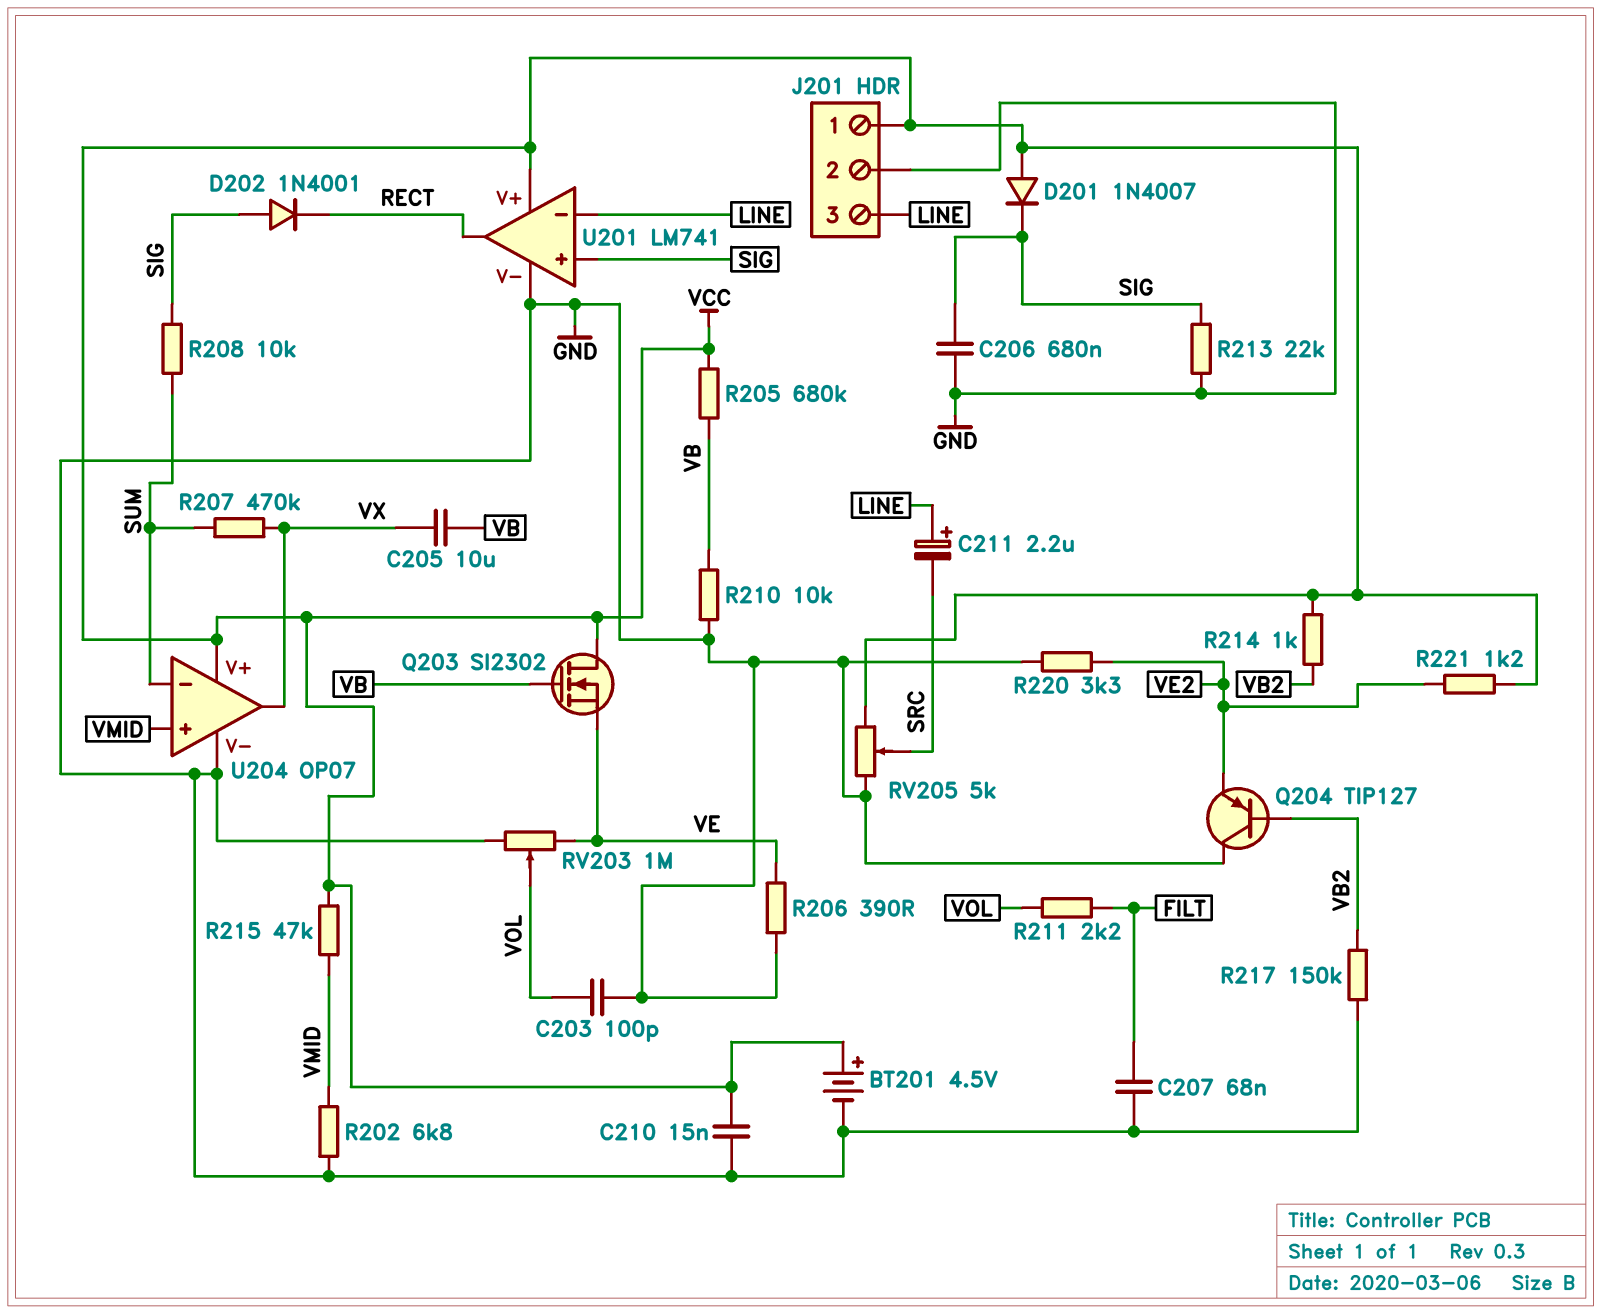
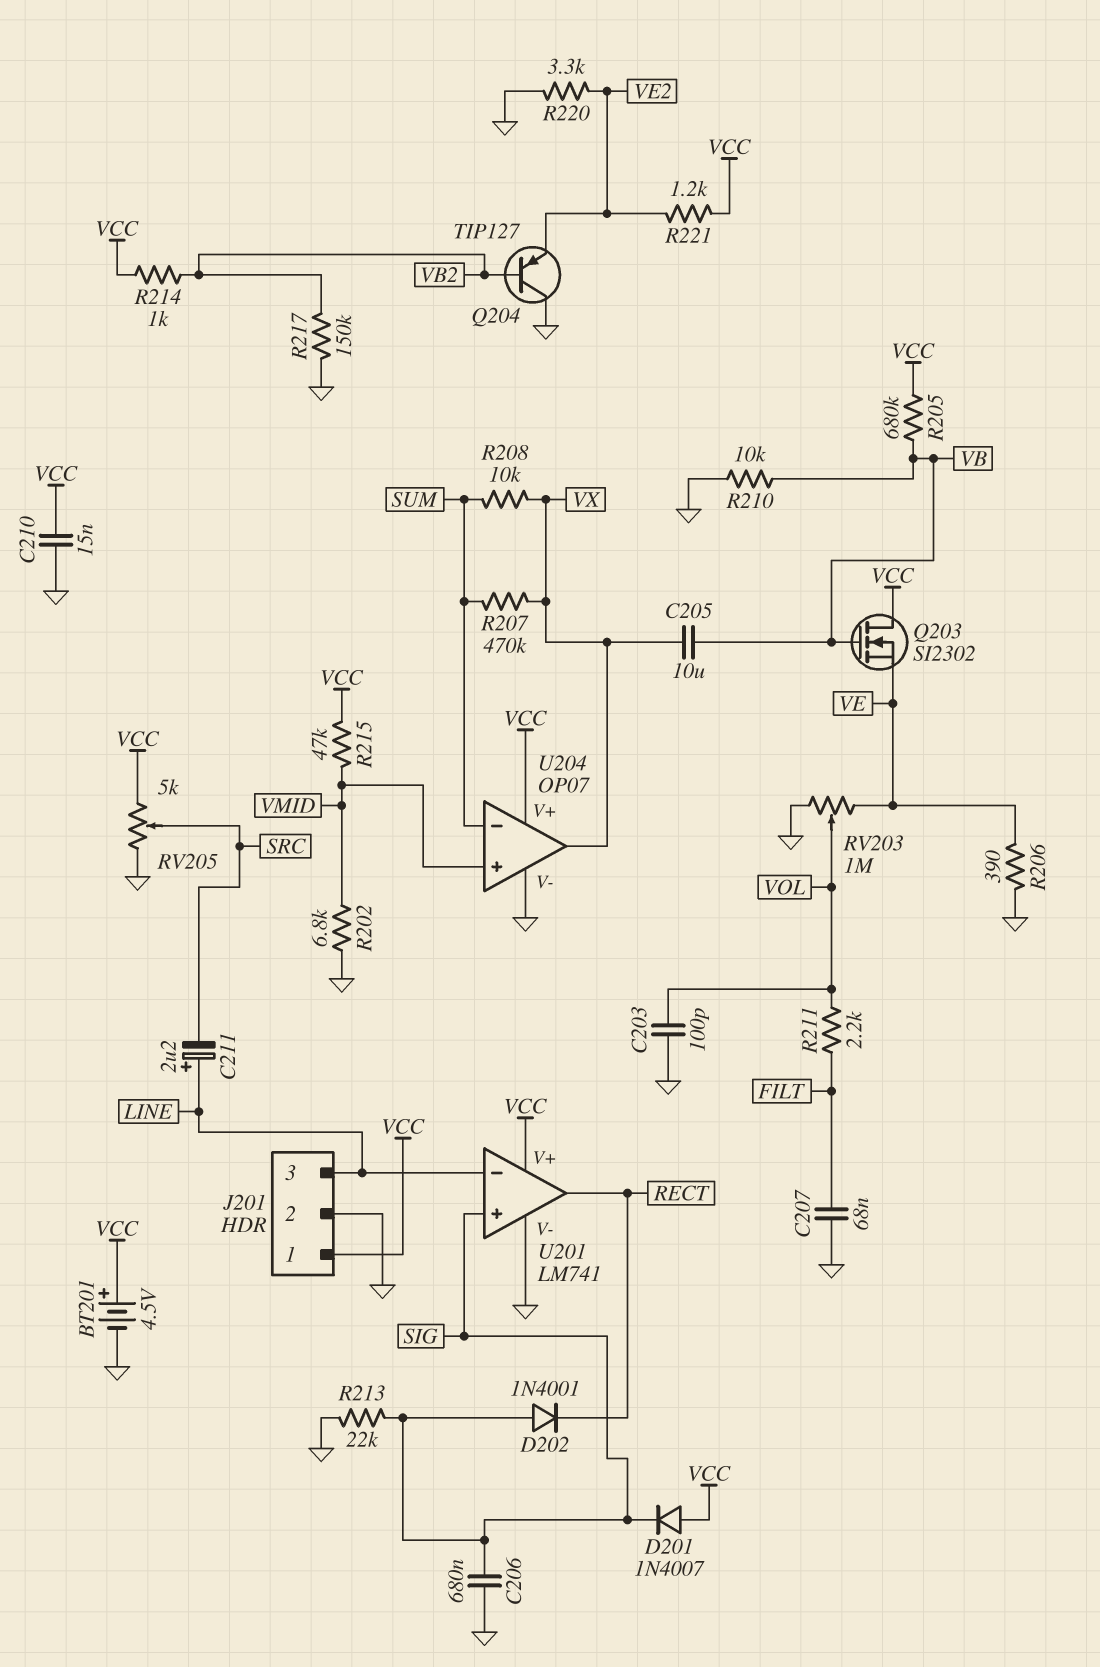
R208: 10k (SIG, SUM) -> 10k (SUM, VX)

